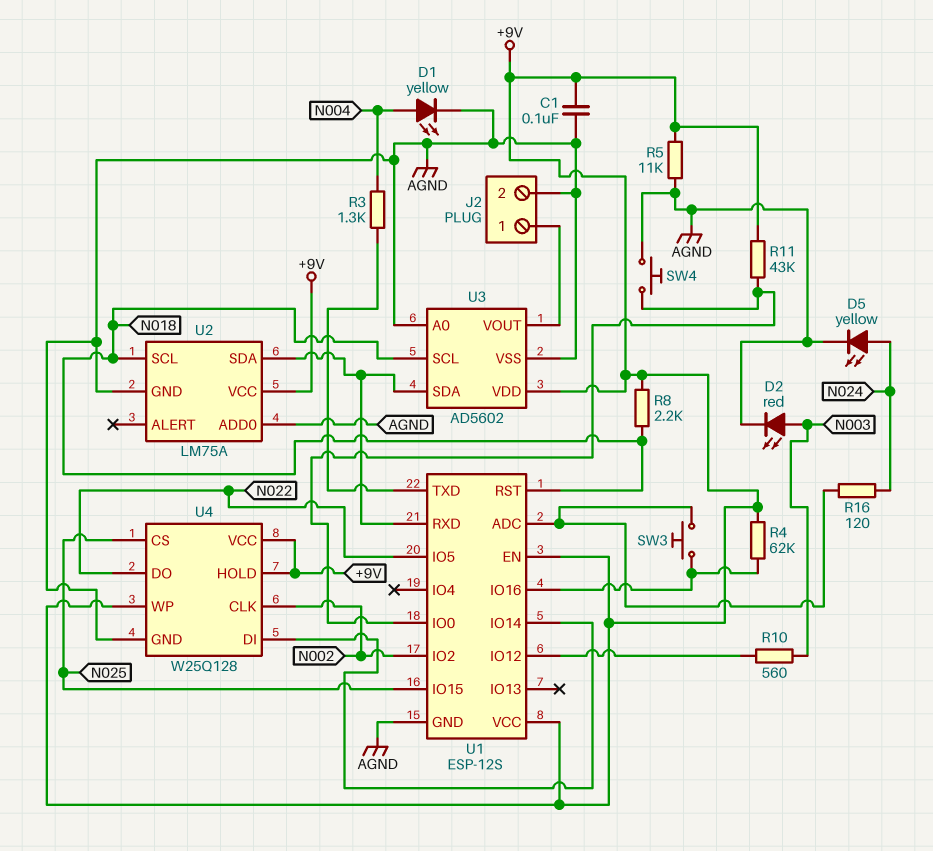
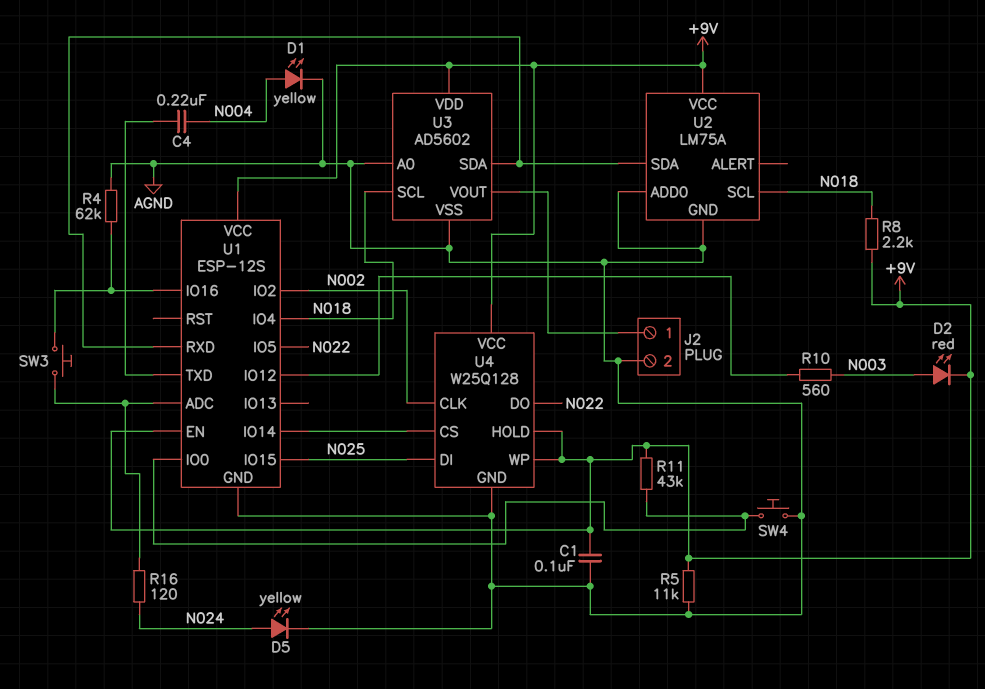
C4: none -> 220nF (N004, U1/TXD)
D2: LED red (A N003, K AGND) -> LED red (A N003, K +9V)
R3: 1.3k (N004, U1/TXD) -> none
R4: 62k (+9V, U1/IO16) -> 62k (AGND, U1/IO16)
U1 pin IO4: none -> N018
U1 pin RST: N018 -> none
U4 pin CS: N025 -> U1/IO14
U4 pin DI: U1/IO14 -> N025

